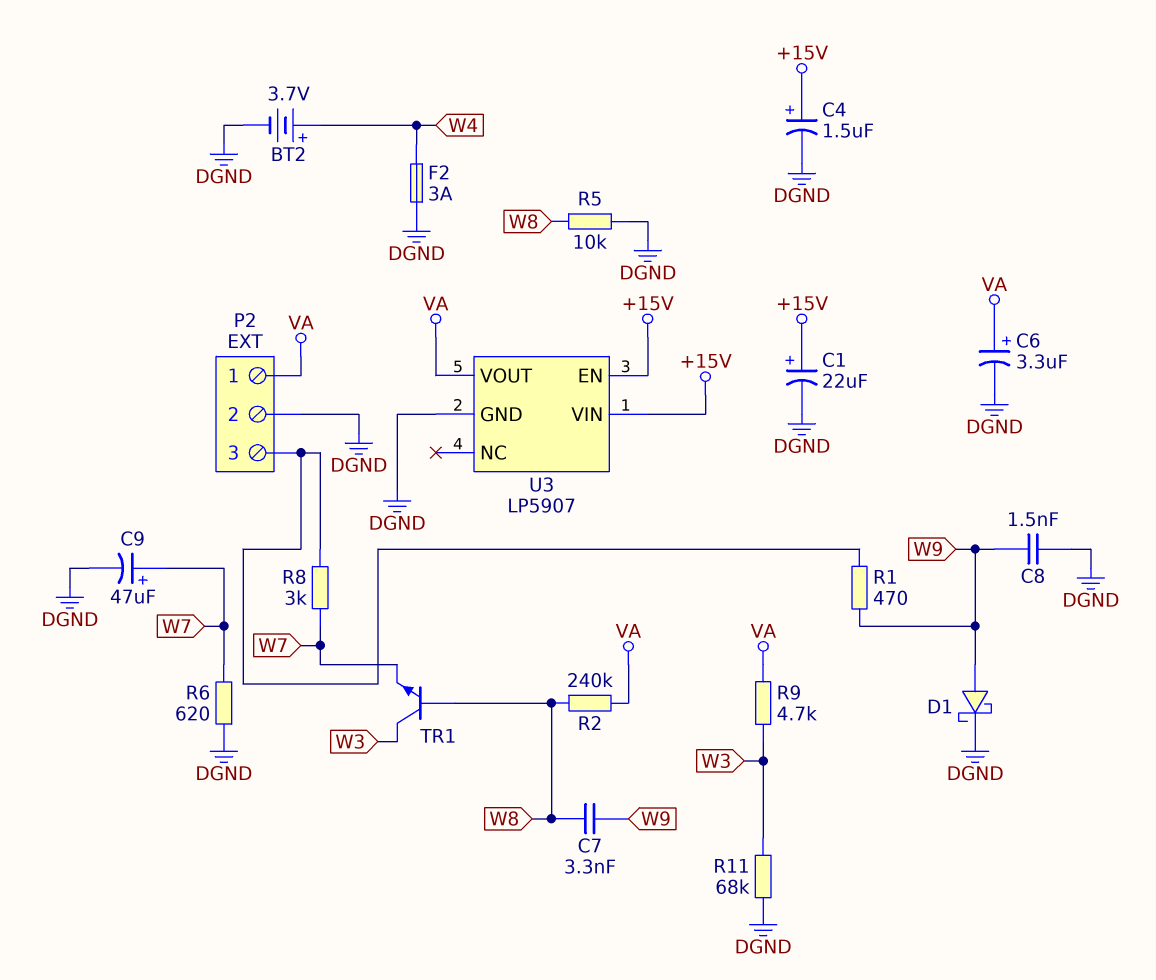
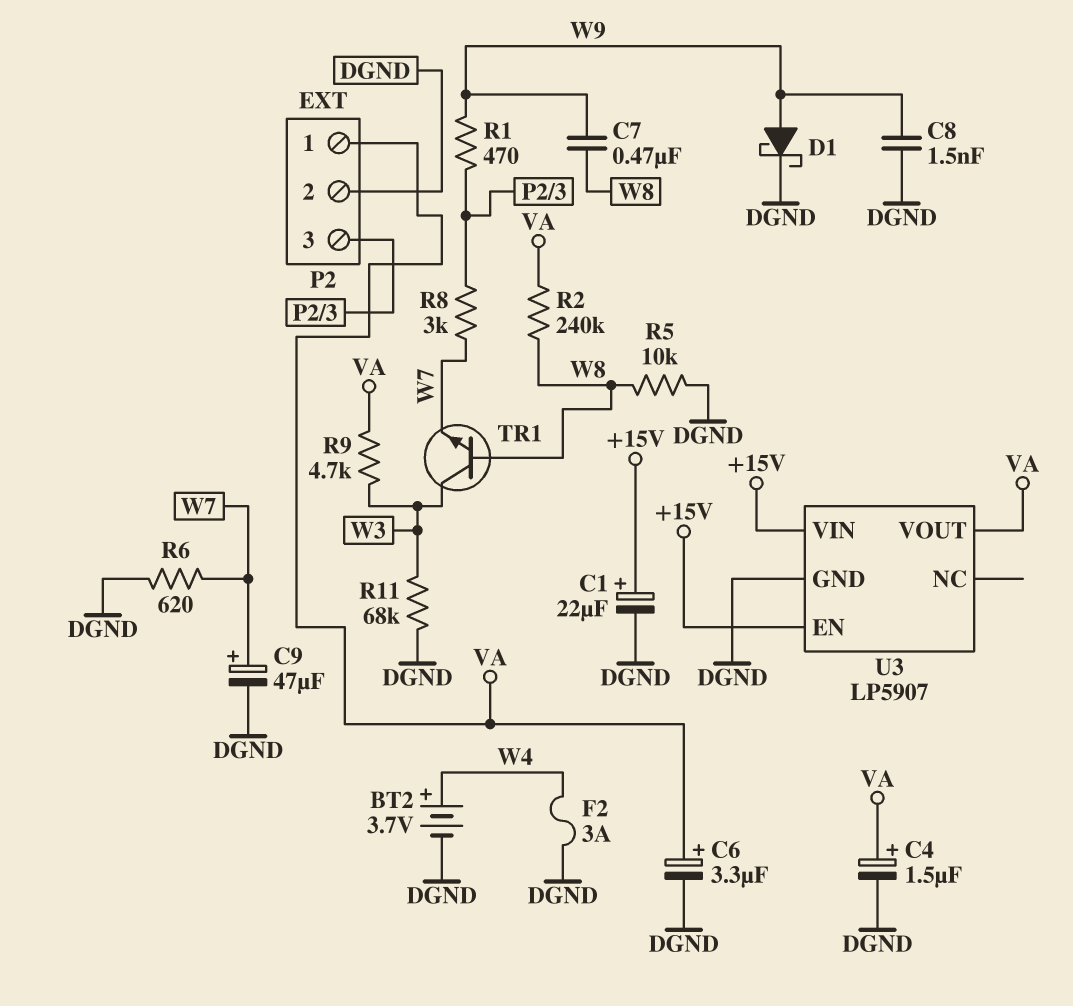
C4: 1.5uF (plus +15V, minus DGND) -> 1.5uF (plus VA, minus DGND)
C7: 3.3nF (W8, W9) -> 470nF (W8, W9)

